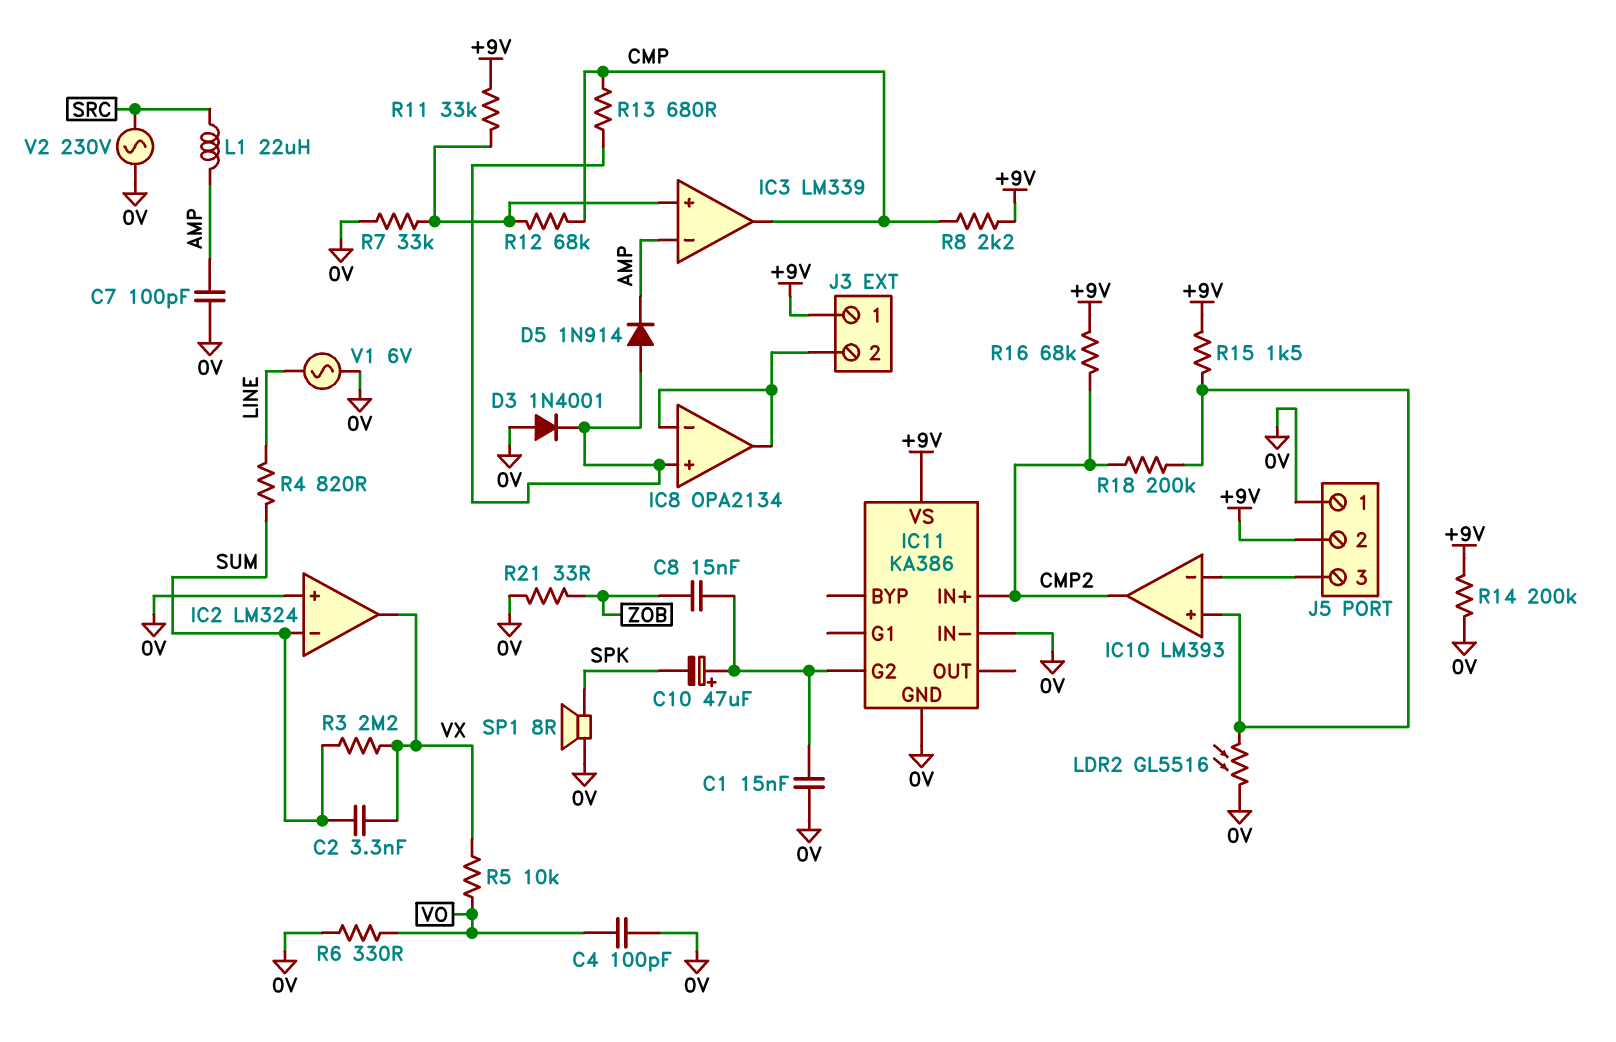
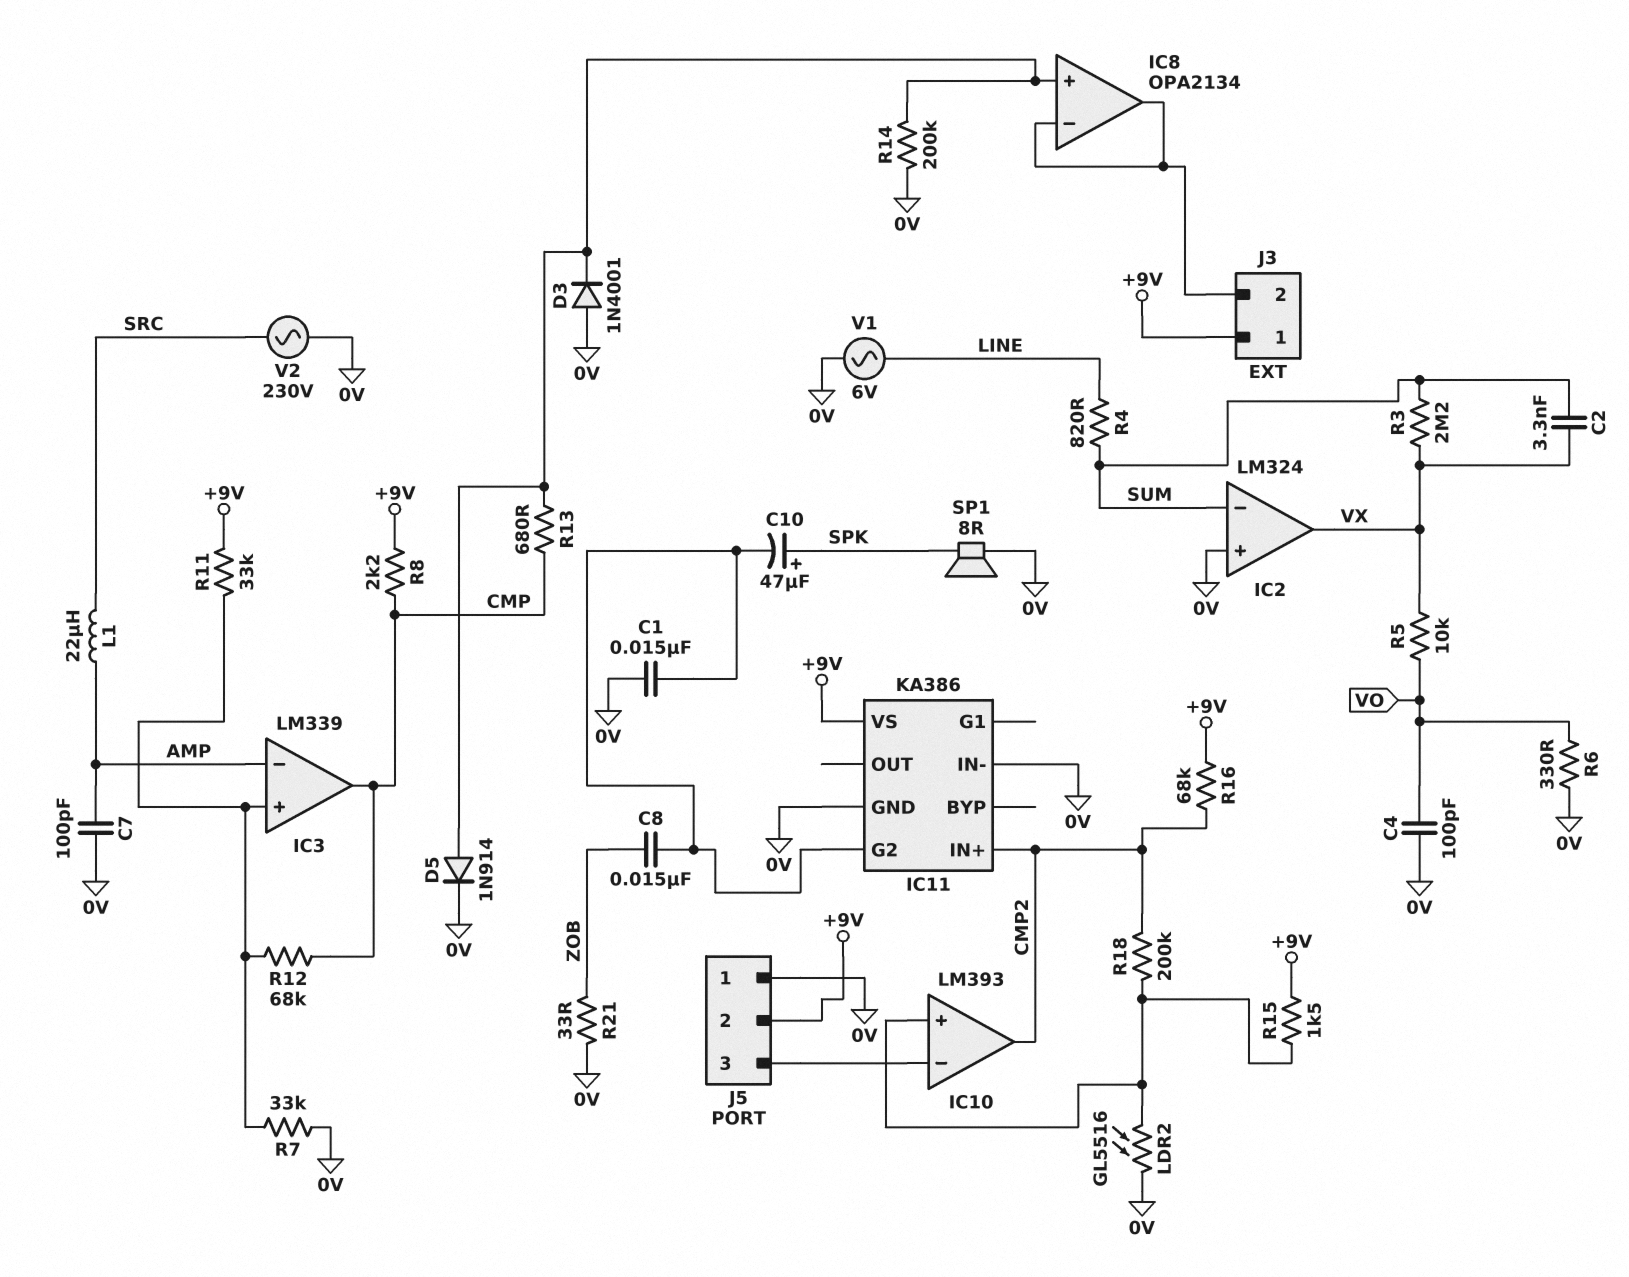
C10: 47uF (plus IC11/G2, minus SPK) -> 47uF (plus SPK, minus IC11/G2)
D5: diode 1N914 (A IC8/in+, K AMP) -> diode 1N914 (A IC8/in+, K 0V)
R14: 200k (+9V, 0V) -> 200k (0V, IC8/in+)

